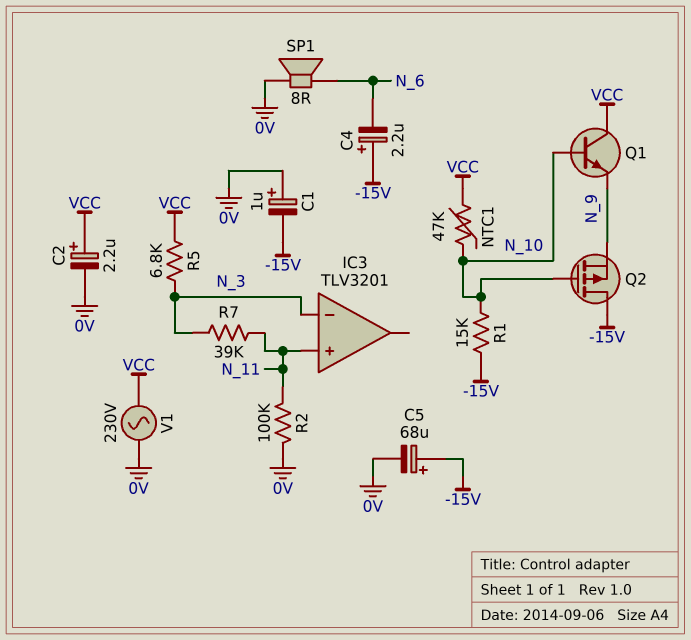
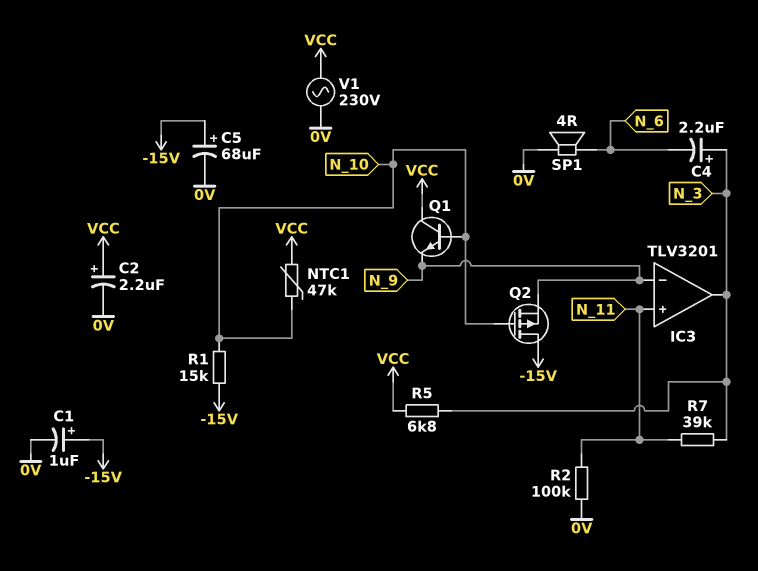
C1: 1uF (plus 0V, minus -15V) -> 1uF (plus -15V, minus 0V)
C4: 2.2uF (plus -15V, minus N_6) -> 2.2uF (plus N_3, minus N_6)
IC3 pin in-: N_3 -> N_9
IC3 pin out: none -> N_3
SP1: speaker 8R (0V, N_6) -> speaker 4R (0V, N_6)

